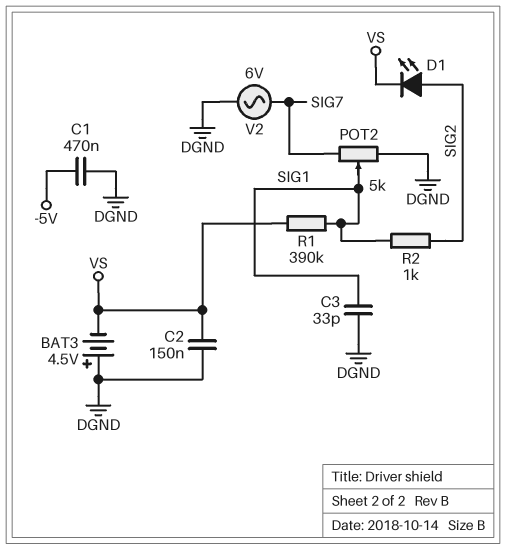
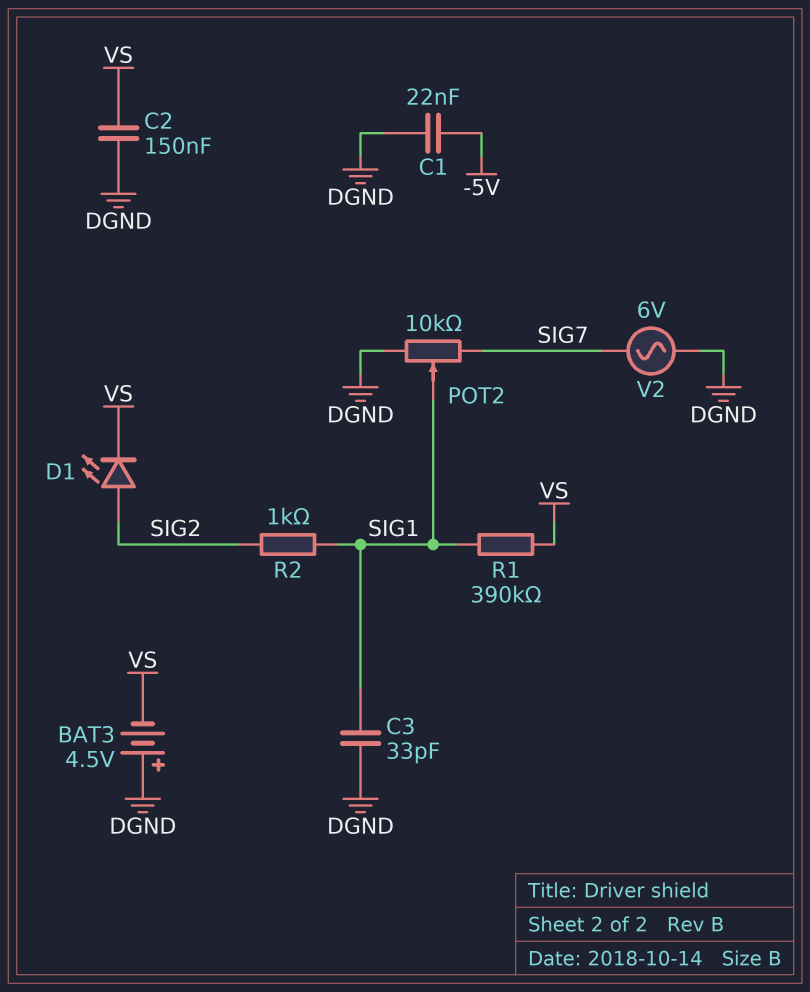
C1: 470nF (-5V, DGND) -> 22nF (-5V, DGND)
POT2: 5k (DGND, SIG7, wiper SIG1) -> 10k (DGND, SIG7, wiper SIG1)

